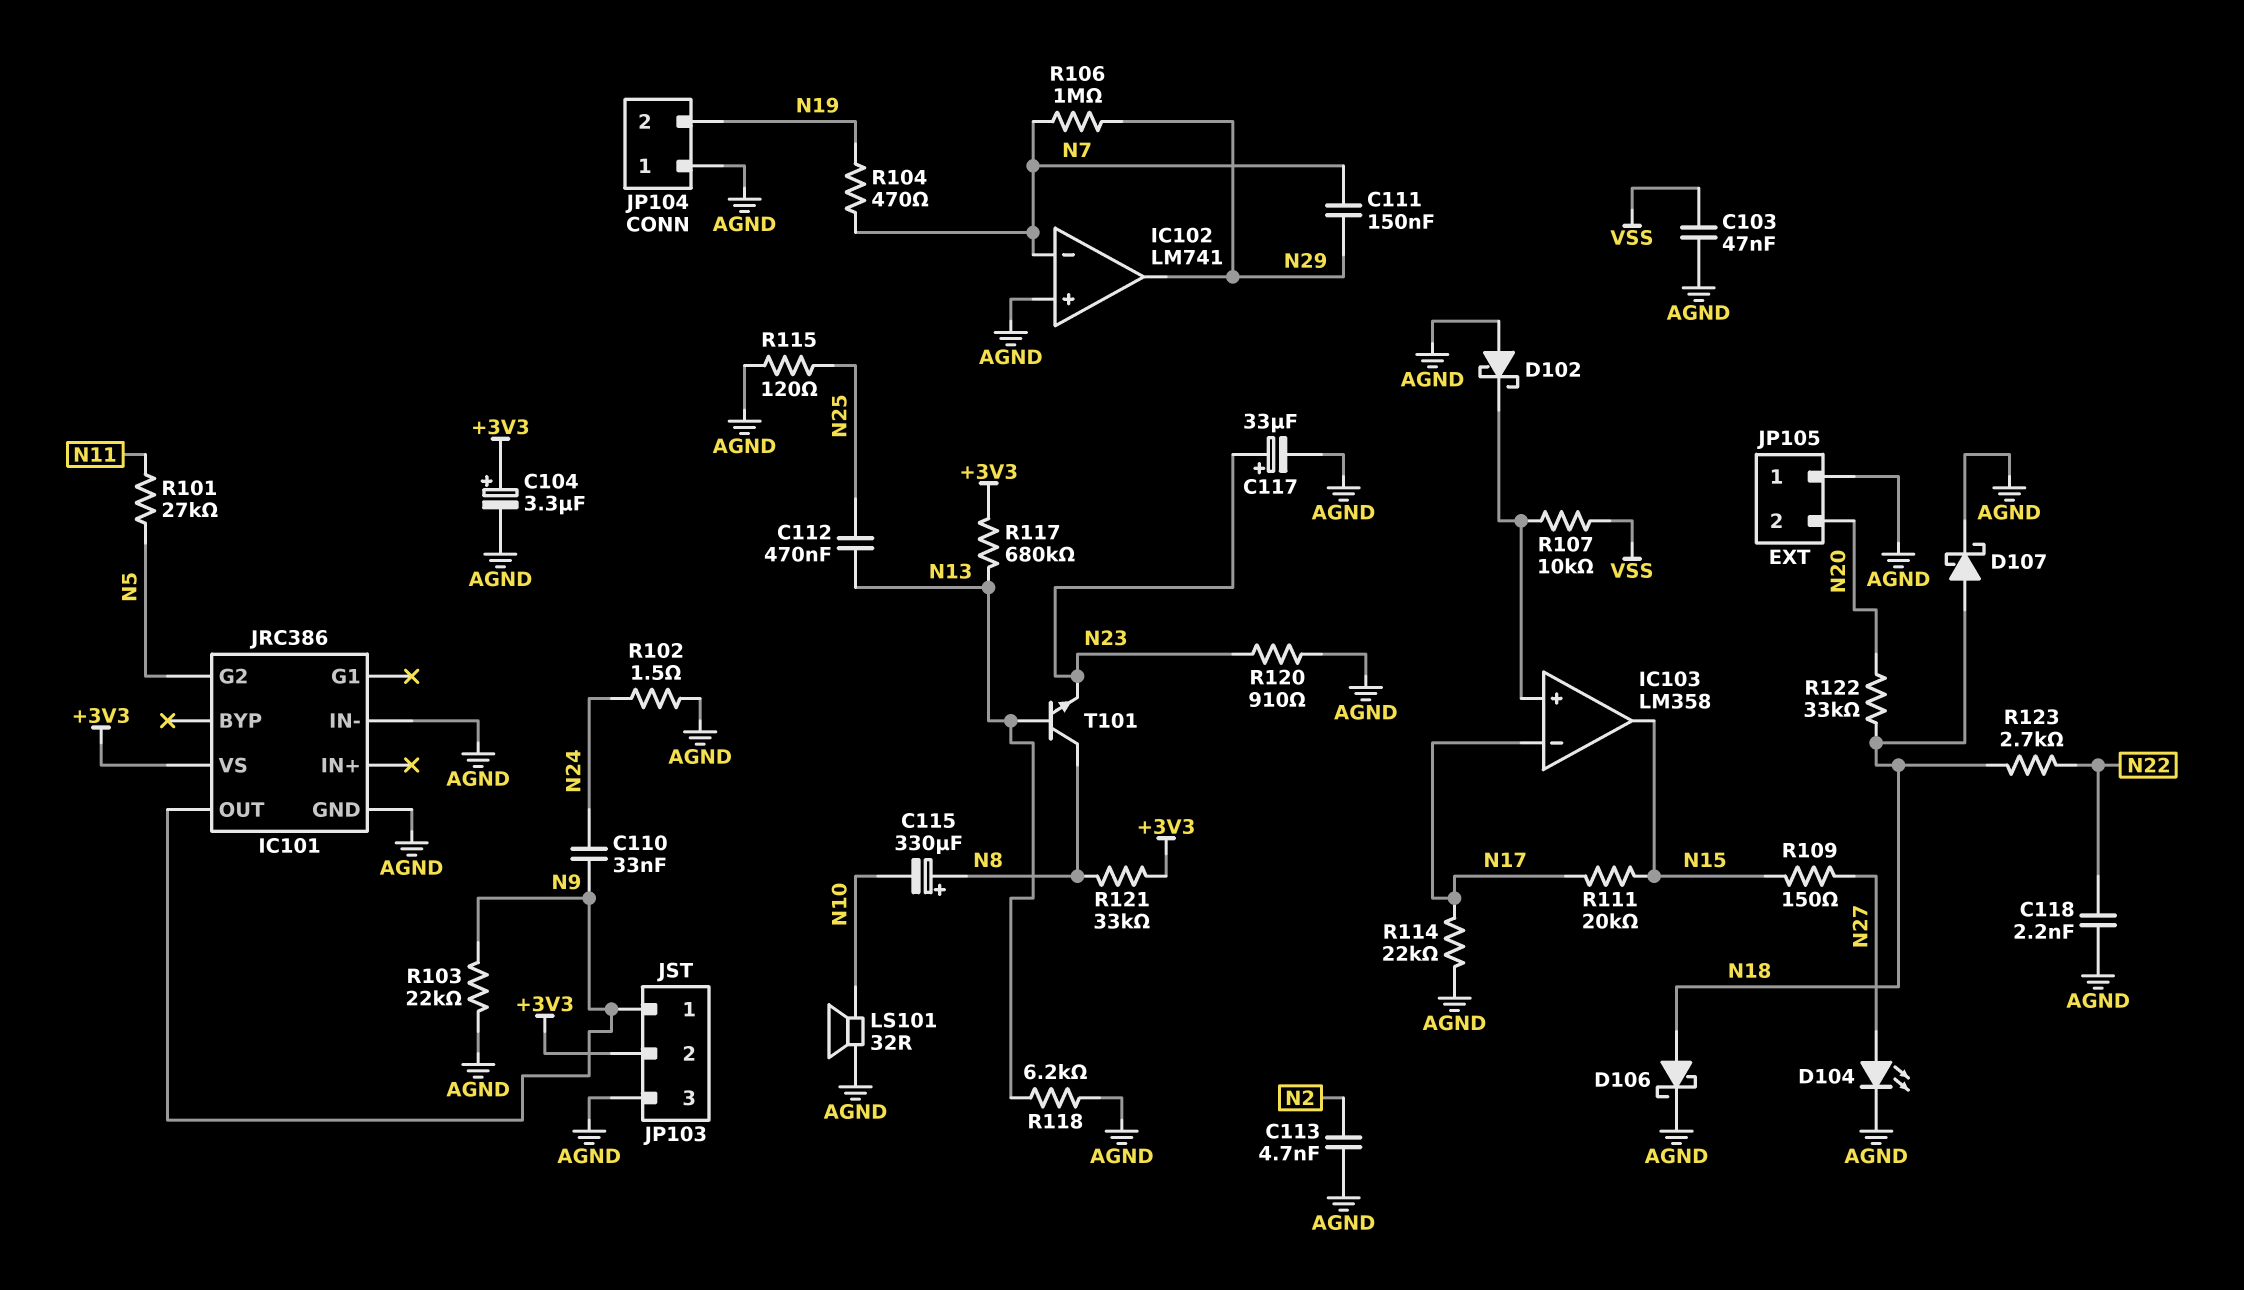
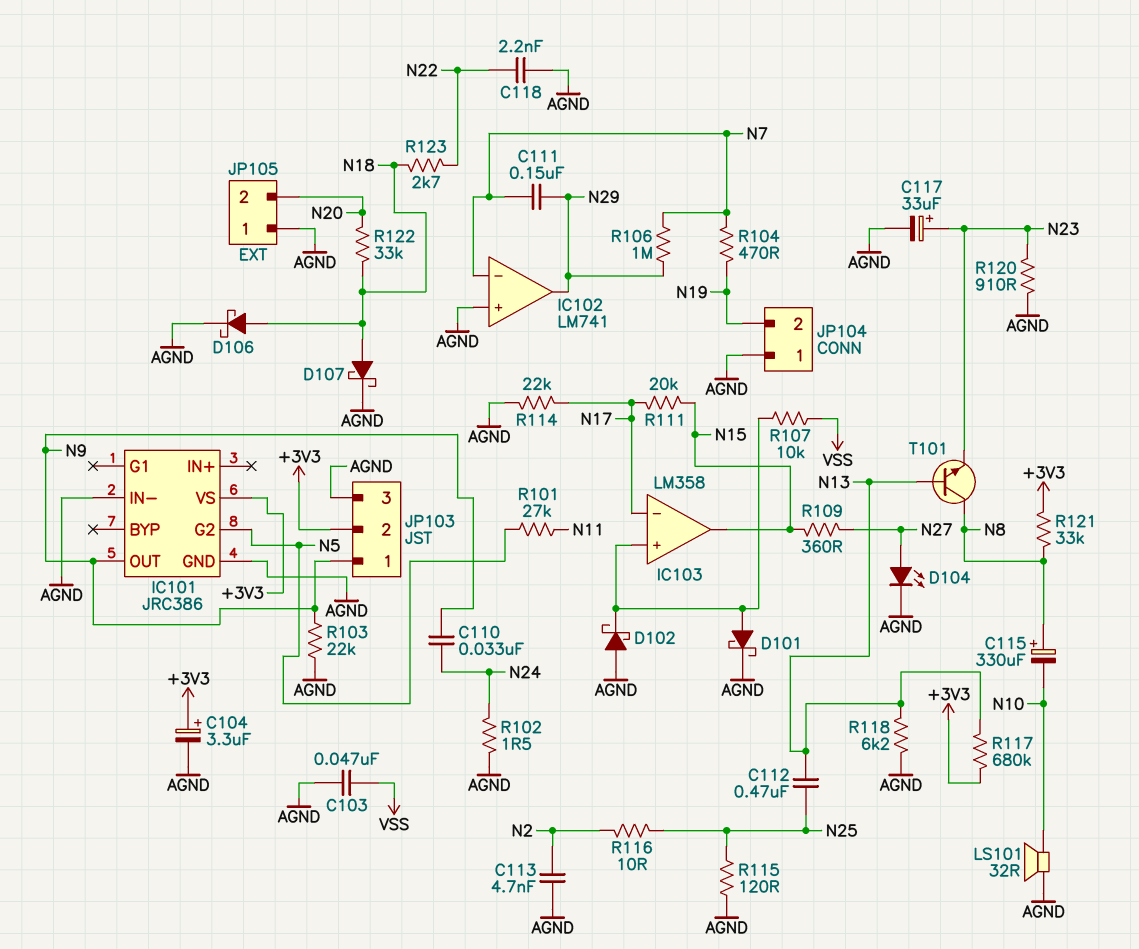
D101: none -> schottky (A IC103/in+, K AGND)
R109: 150 (N15, N27) -> 360 (N15, N27)
R116: none -> 10 (N2, N25)

